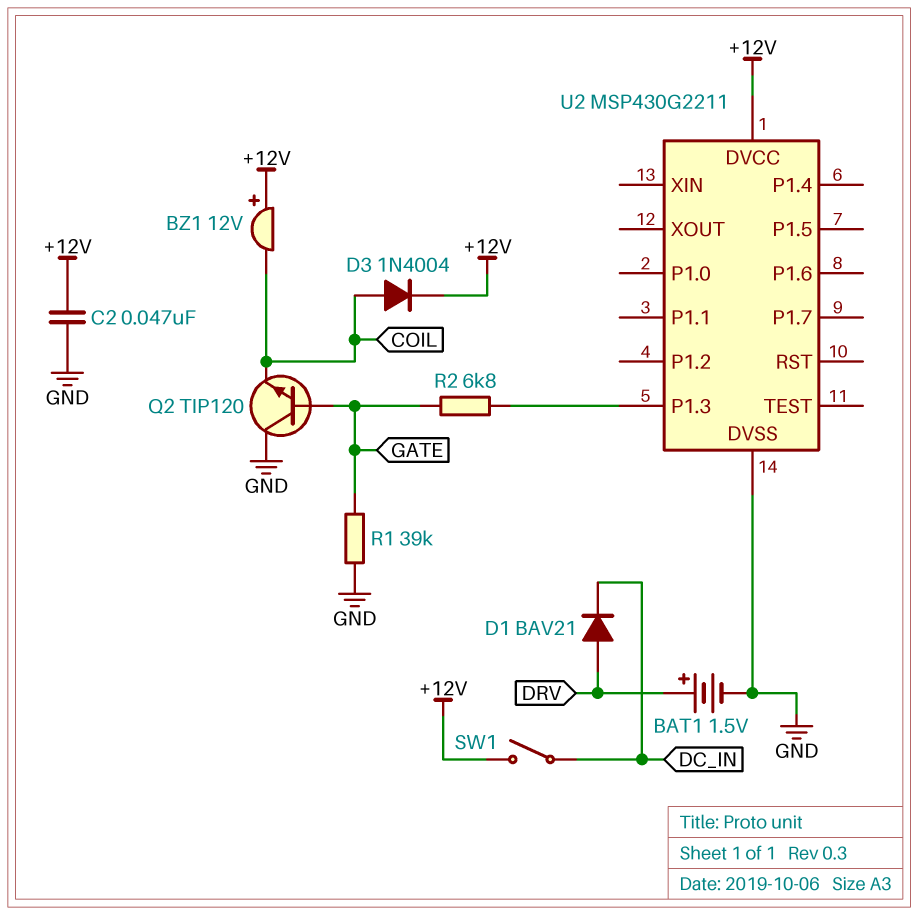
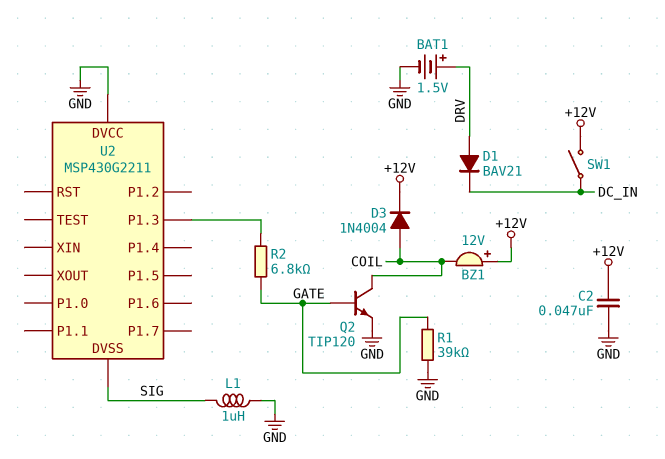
L1: none -> 1uH (GND, SIG)
Q2: NPN TIP120 (B GATE, C GND, E COIL) -> NPN TIP120 (B GATE, C COIL, E GND)
U2 pin DVCC: +12V -> GND
U2 pin DVSS: GND -> SIG

